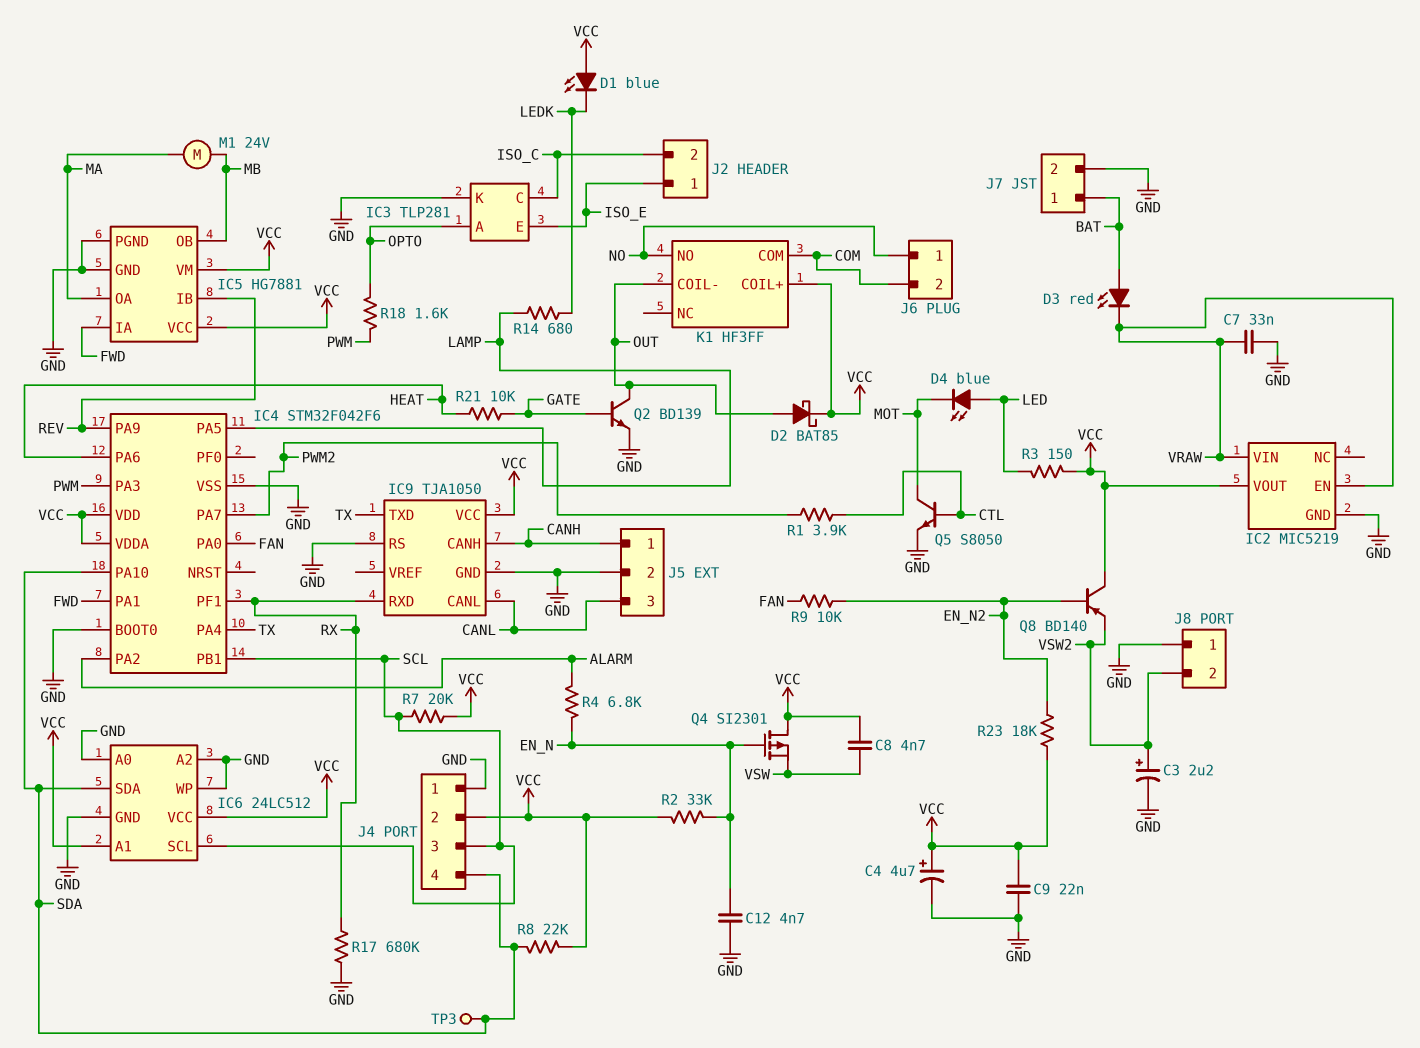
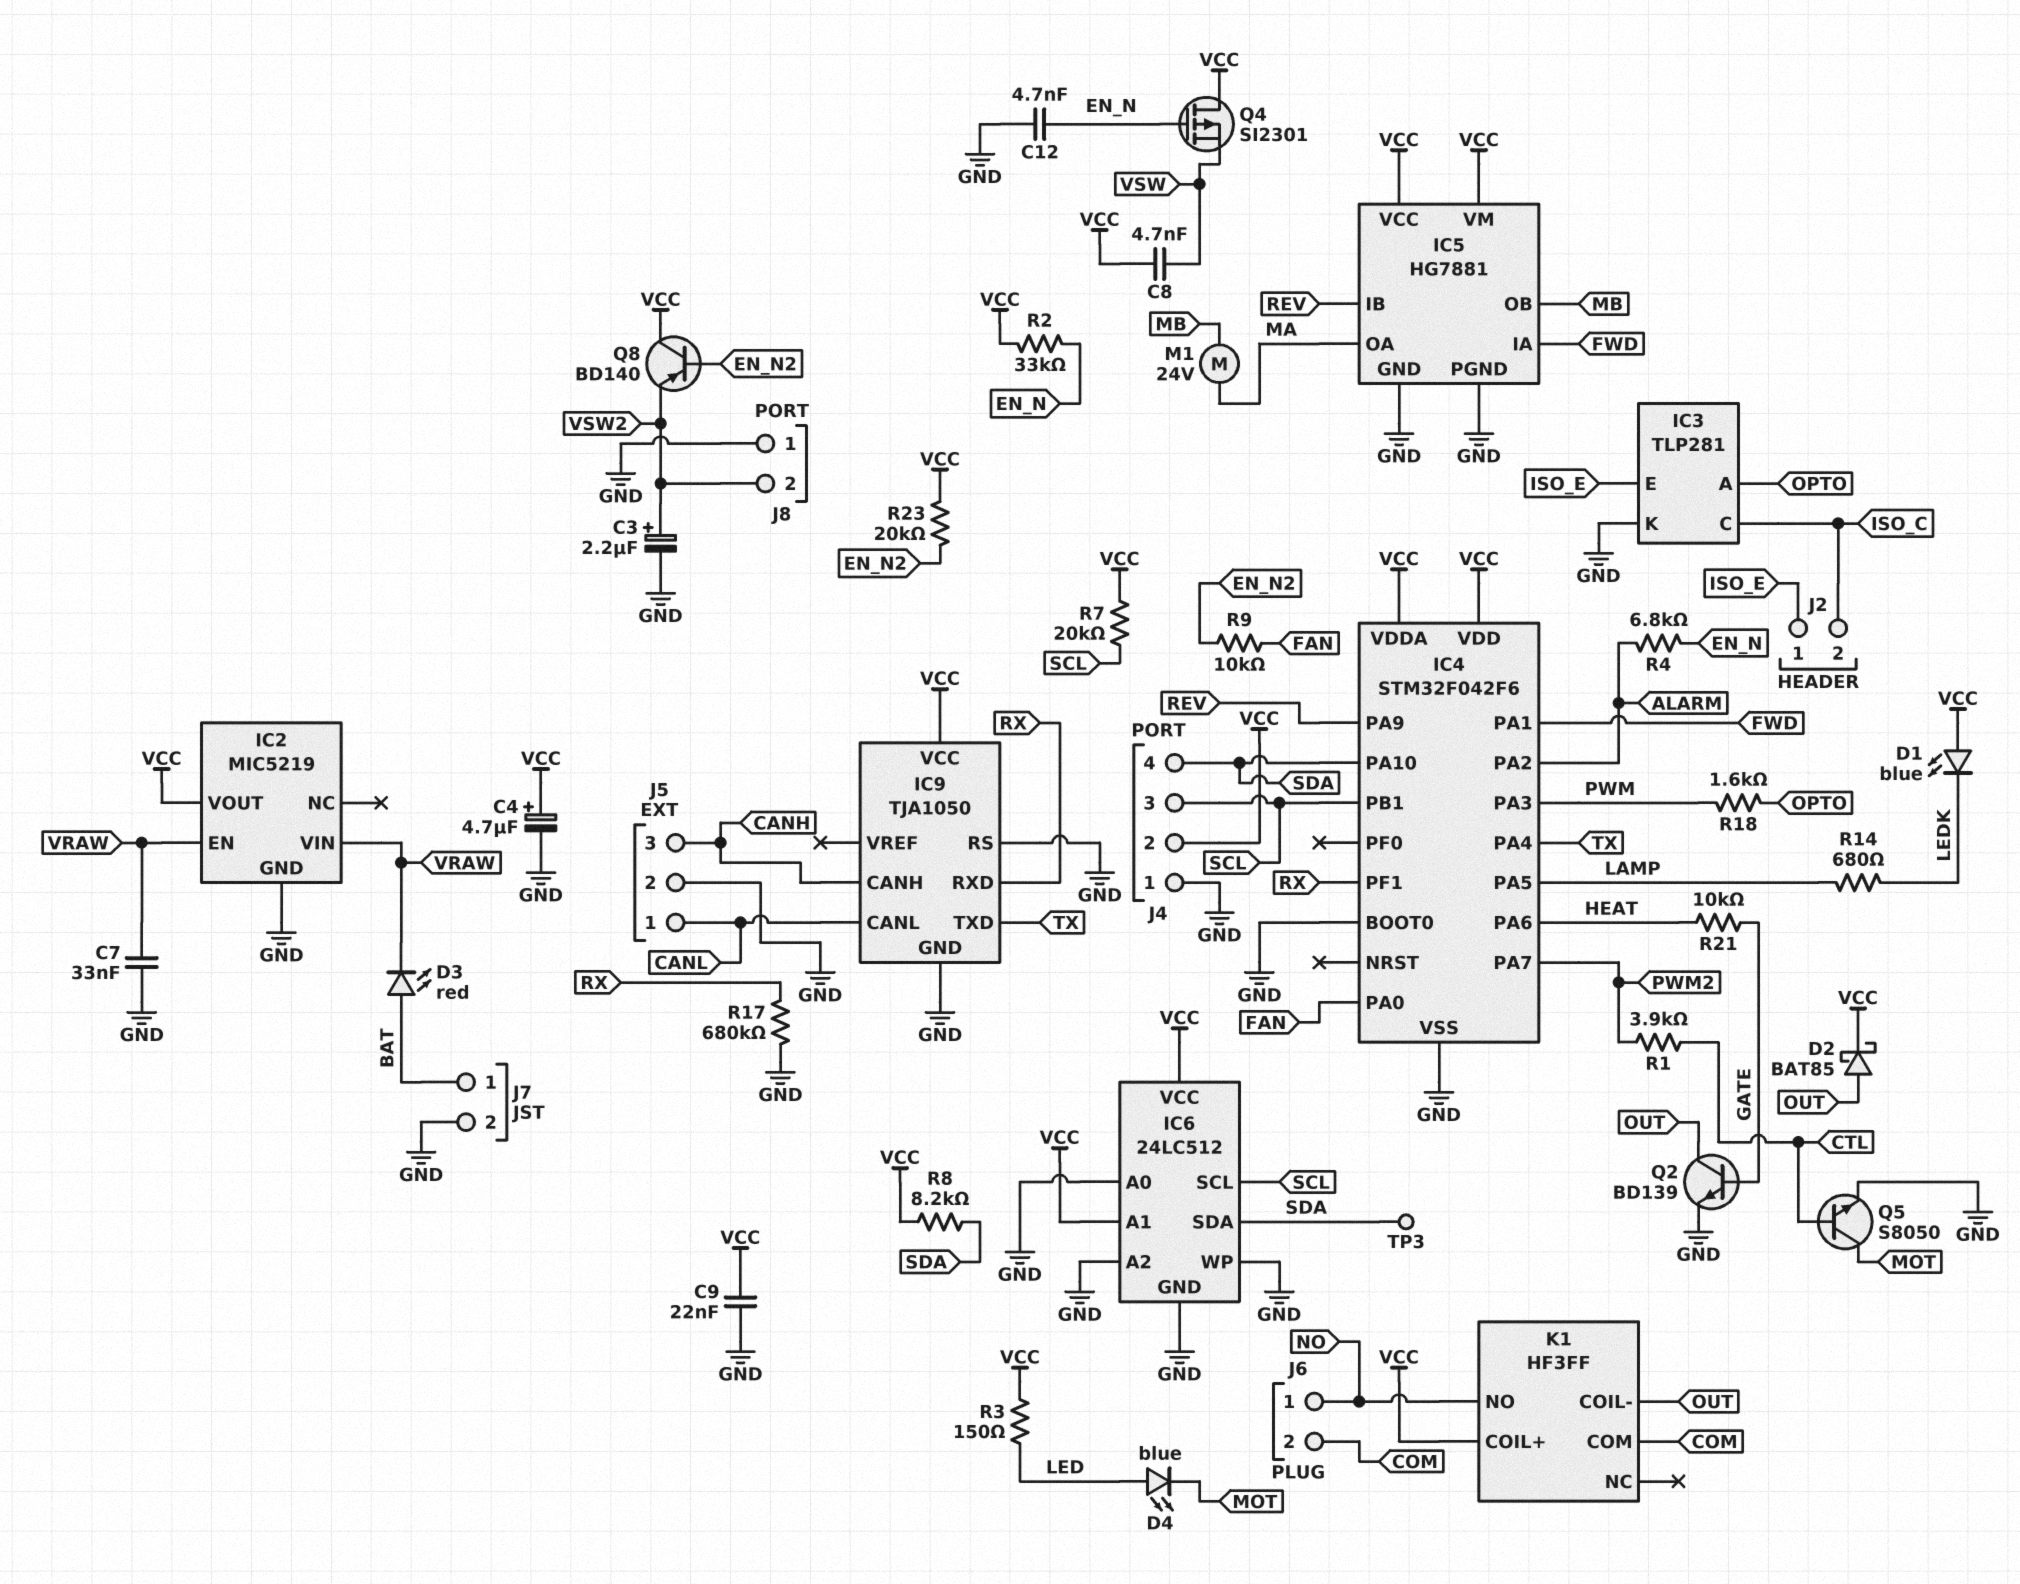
J5 pin 1: CANH -> CANL
J5 pin 3: CANL -> CANH
R8: 22k (SDA, VCC) -> 8.2k (SDA, VCC)
R23: 18k (EN_N2, VCC) -> 20k (EN_N2, VCC)

